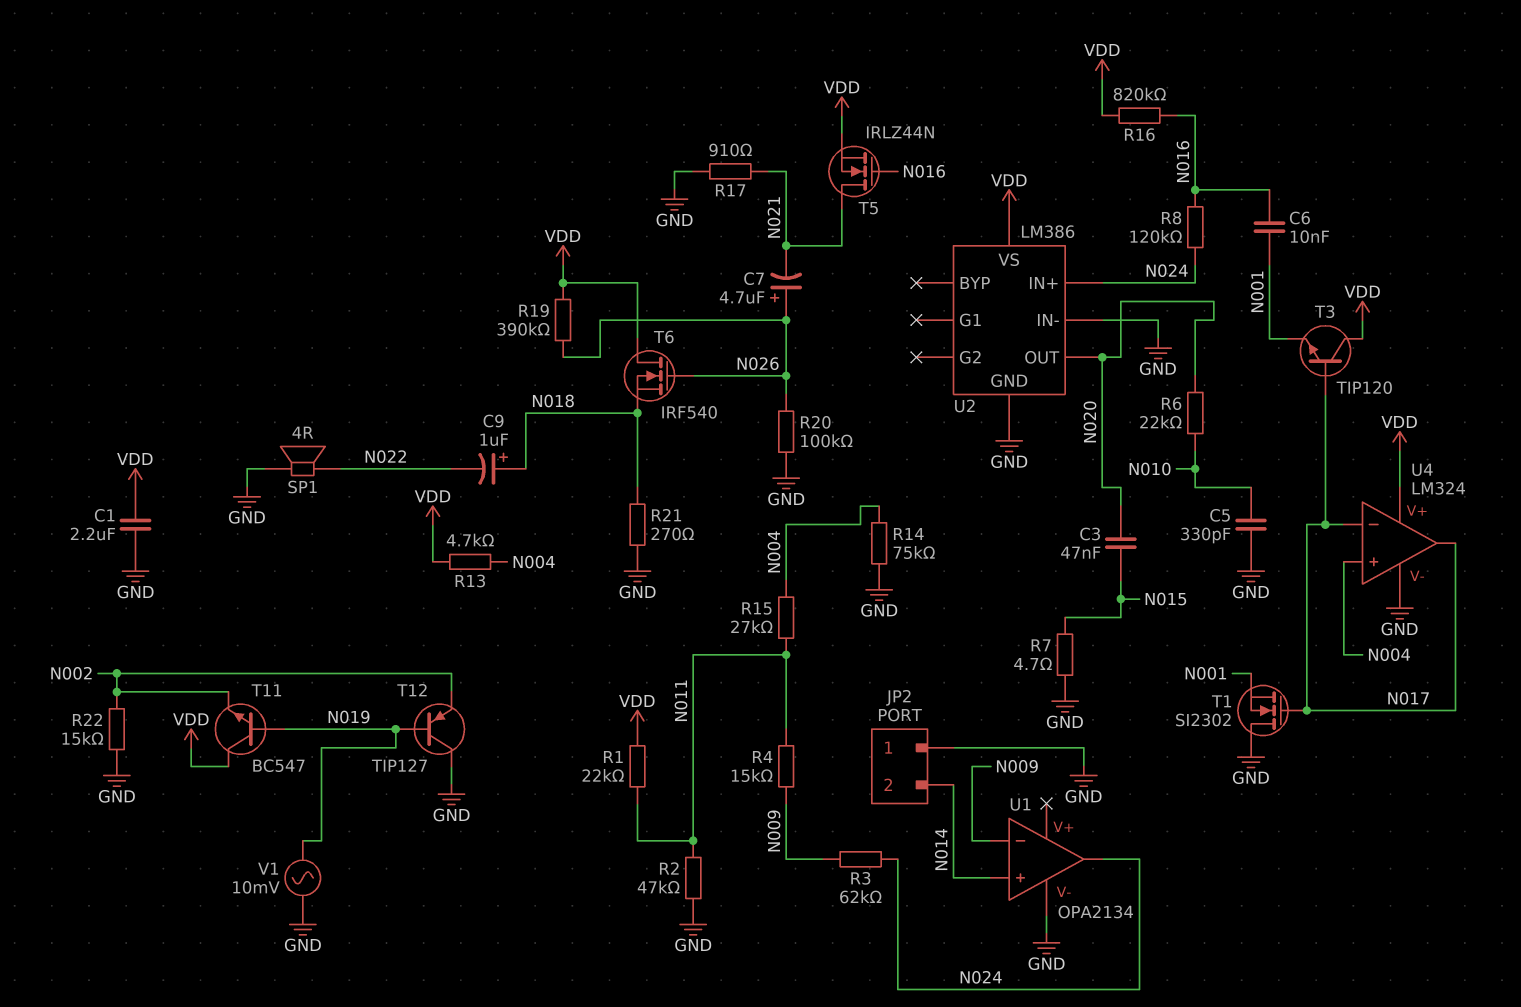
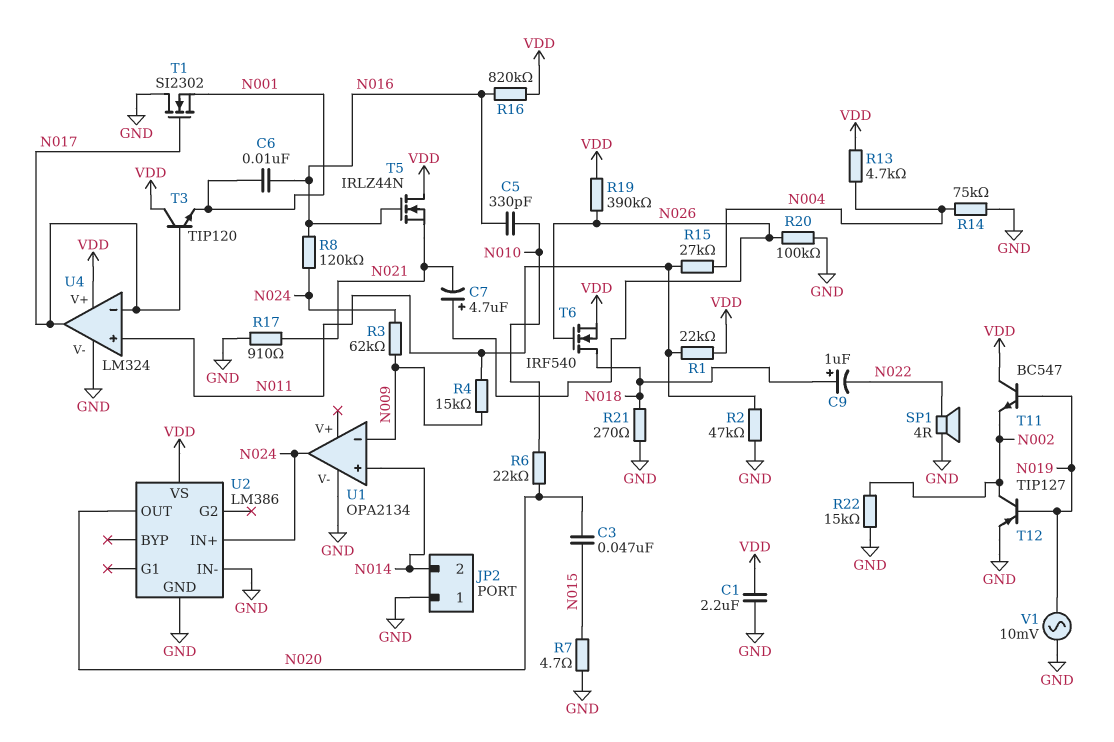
C5: 330pF (GND, N010) -> 330pF (N010, N016)
T5: NMOS IRLZ44N (G N016, D N021, S VDD) -> NMOS IRLZ44N (G N016, D VDD, S N021)
T6: NMOS IRF540 (G N026, D VDD, S N018) -> NMOS IRF540 (G N026, D N018, S VDD)
T12: PNP TIP127 (B N019, C GND, E N002) -> PNP TIP127 (B N019, C N002, E GND)
U4 pin in+: N004 -> N011

